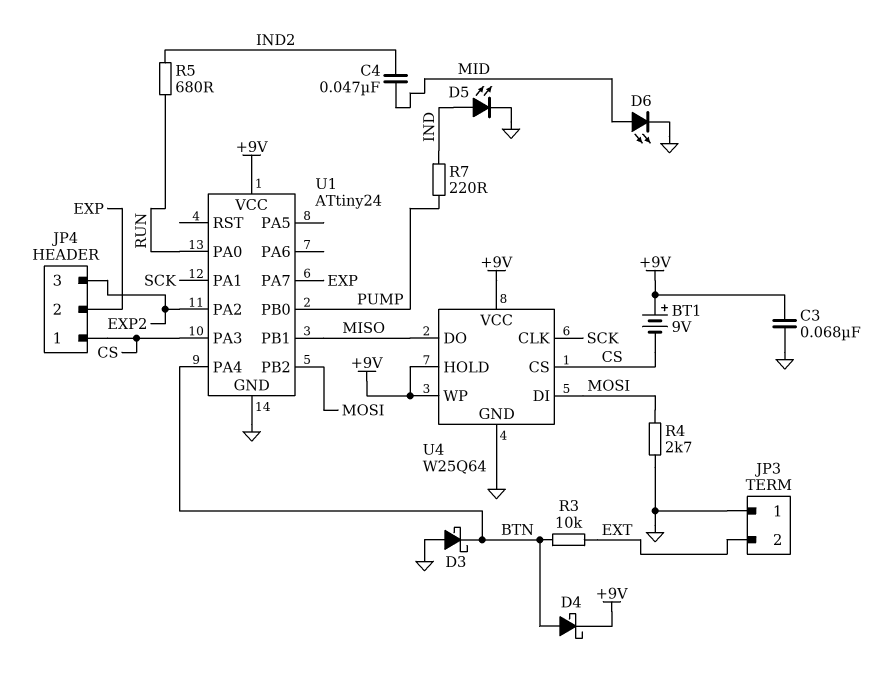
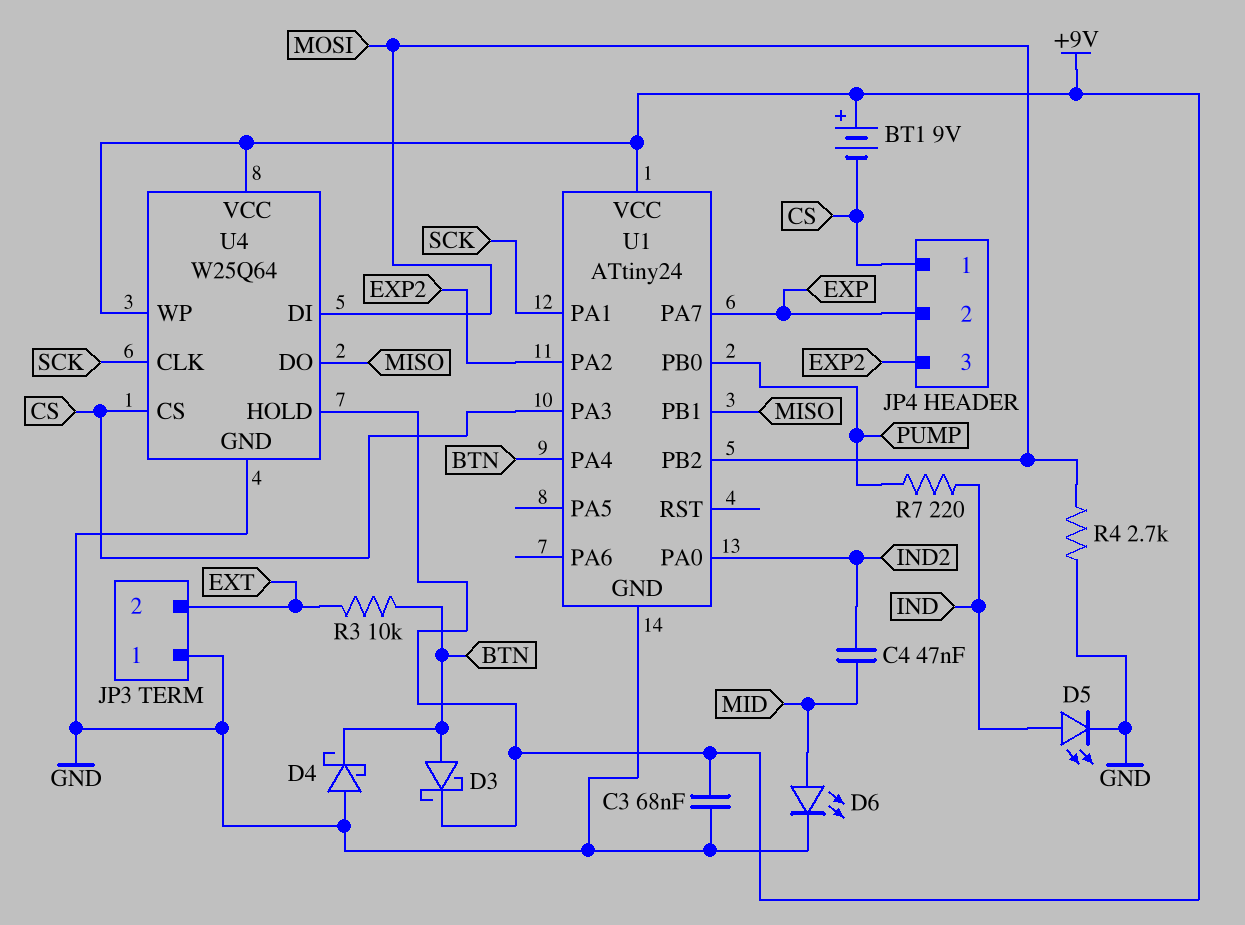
D3: schottky (A GND, K BTN) -> schottky (A BTN, K +9V)
D4: schottky (A BTN, K +9V) -> schottky (A GND, K BTN)
R5: 680 (IND2, RUN) -> none
U1 pin PA0: RUN -> IND2

